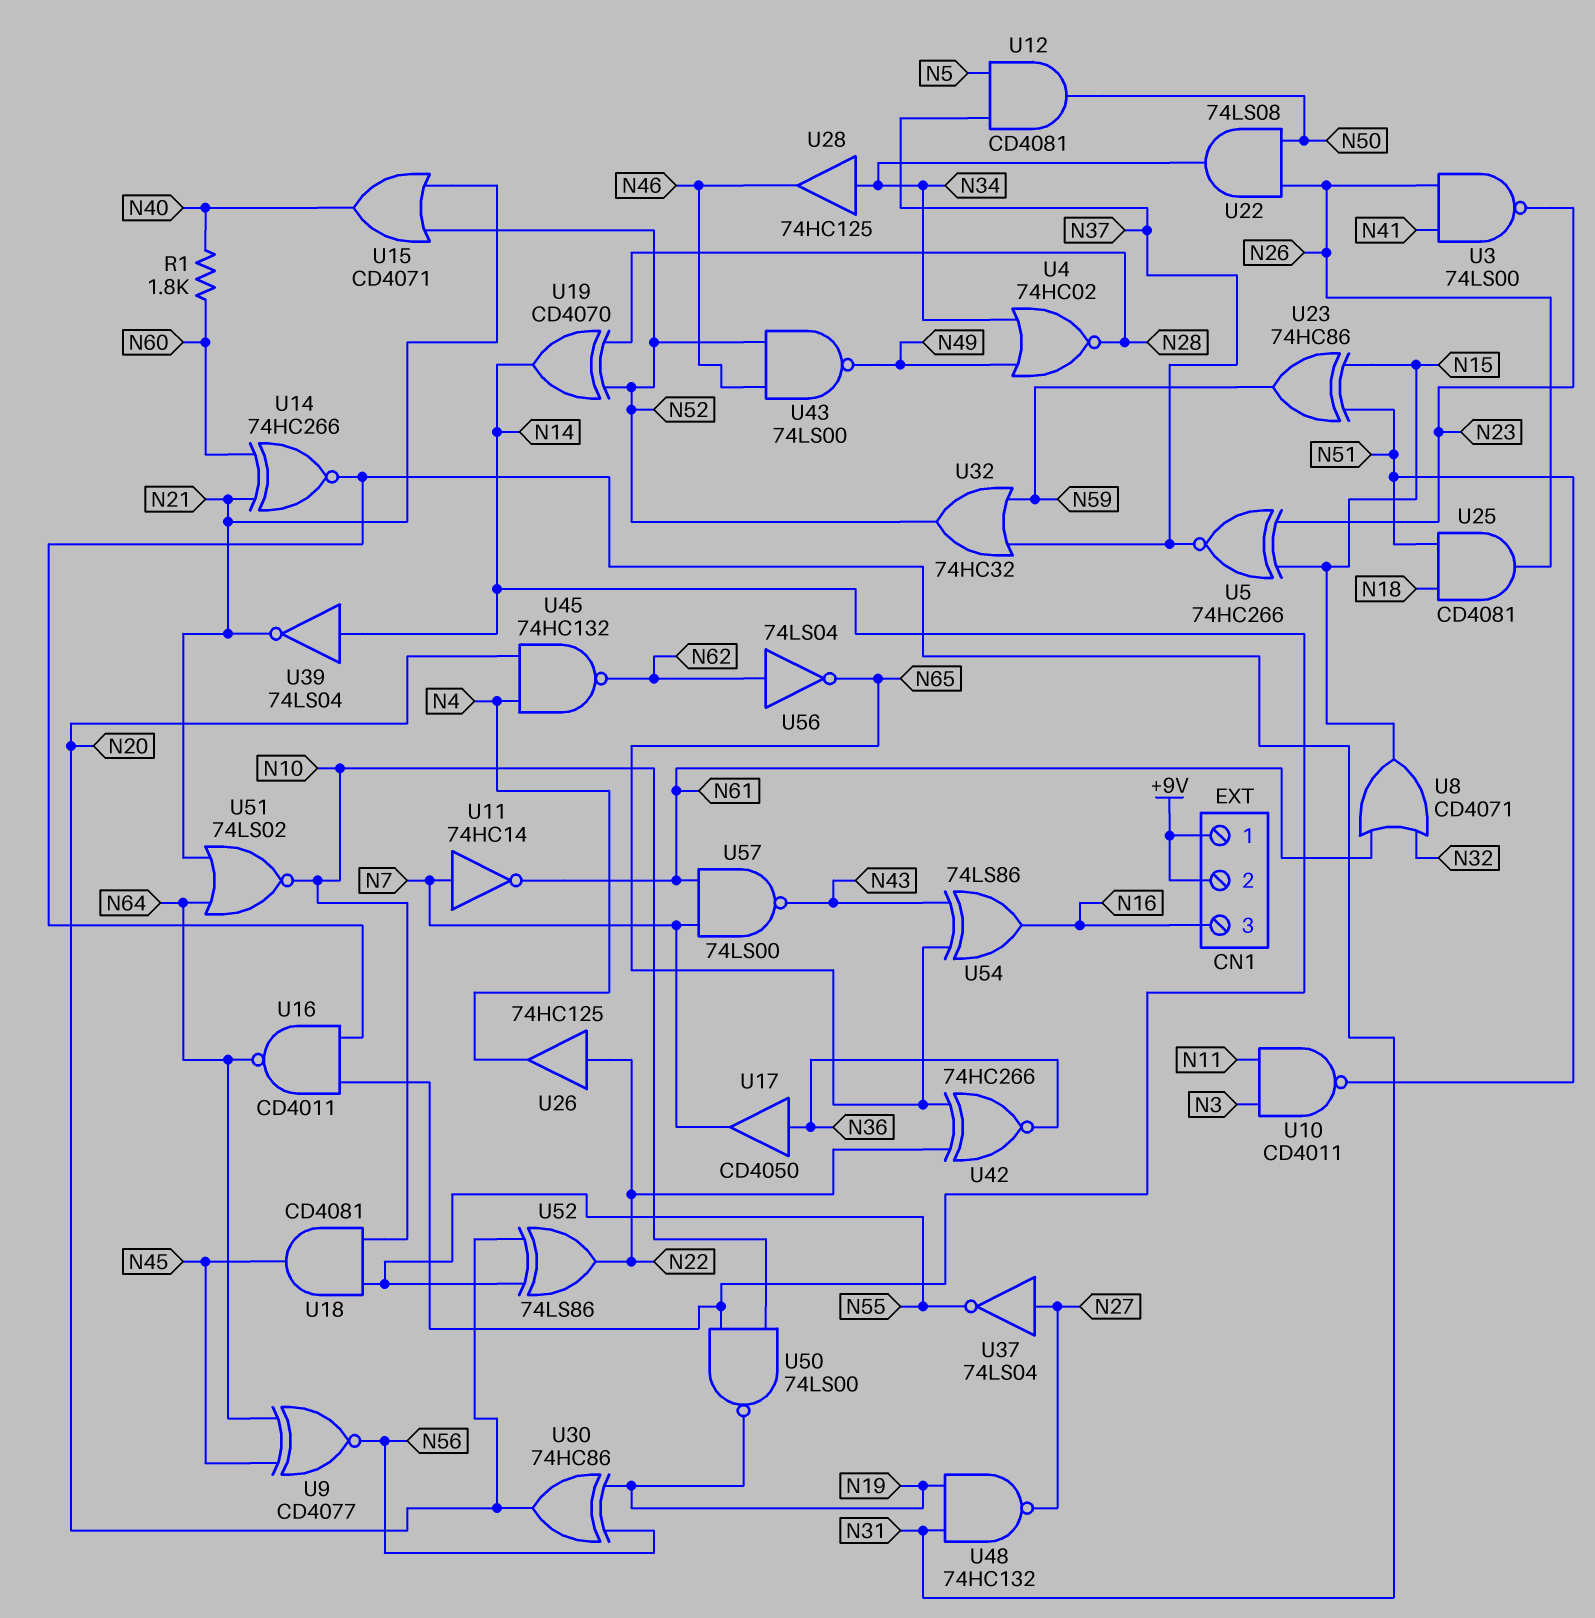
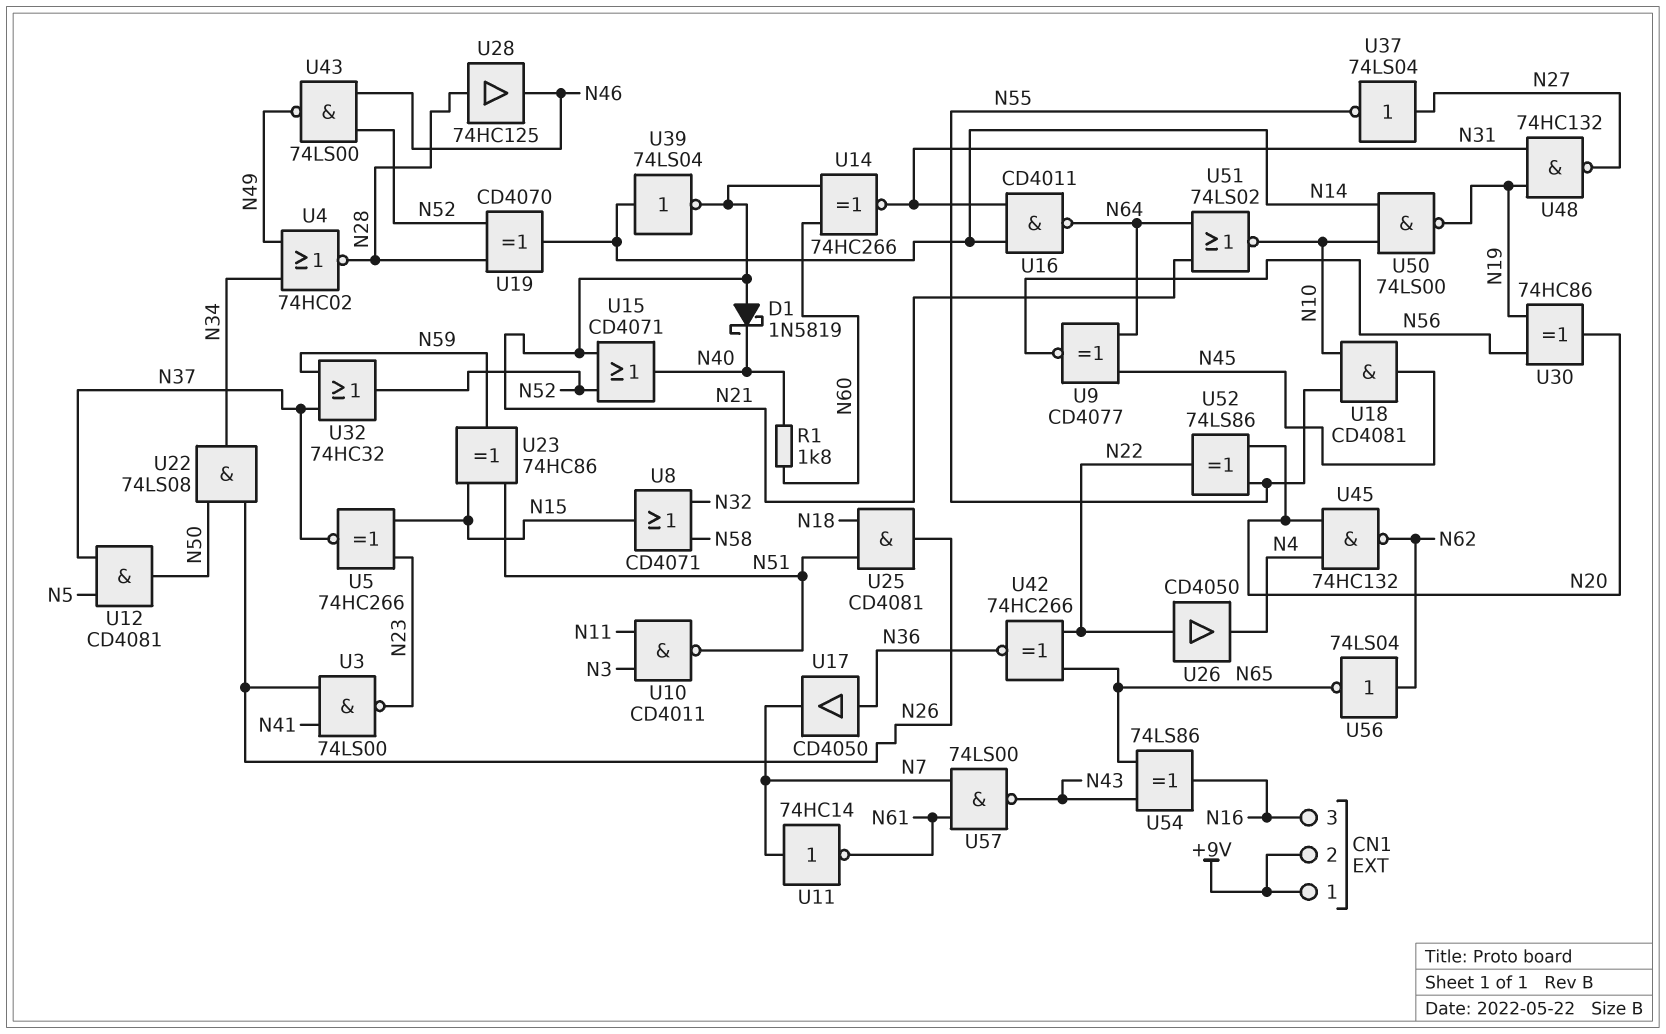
D1: none -> schottky 1N5819 (A N21, K N40)
U8: OR CD4071 (in N32, in N61, out N15) -> OR CD4071 (in N32, in N58, out N15)
U26: buffer 74HC125 (in N22, out N4) -> buffer CD4050 (in N22, out N4)
U28: buffer 74HC125 (in N34, out N46) -> buffer 74HC125 (in N28, out N46)

